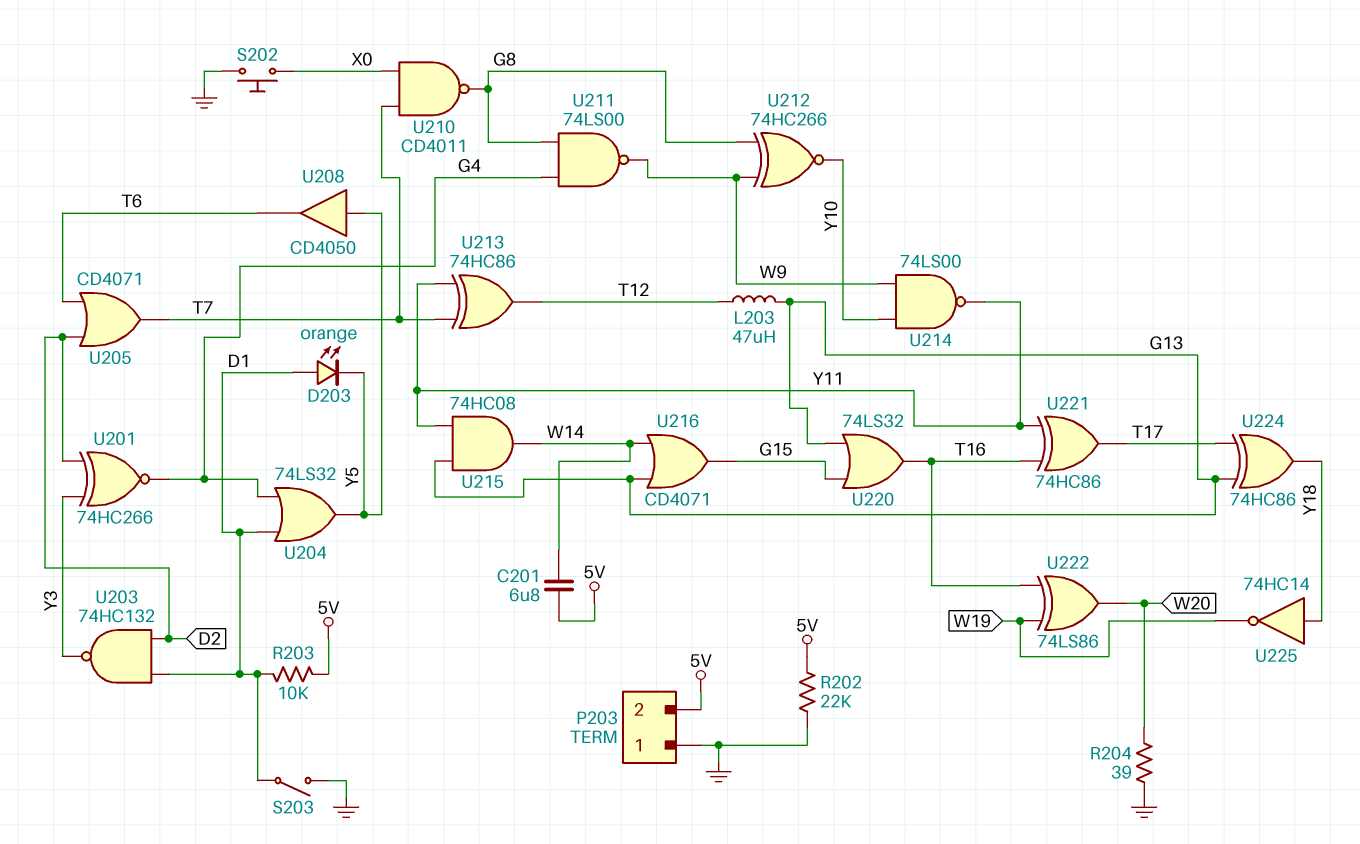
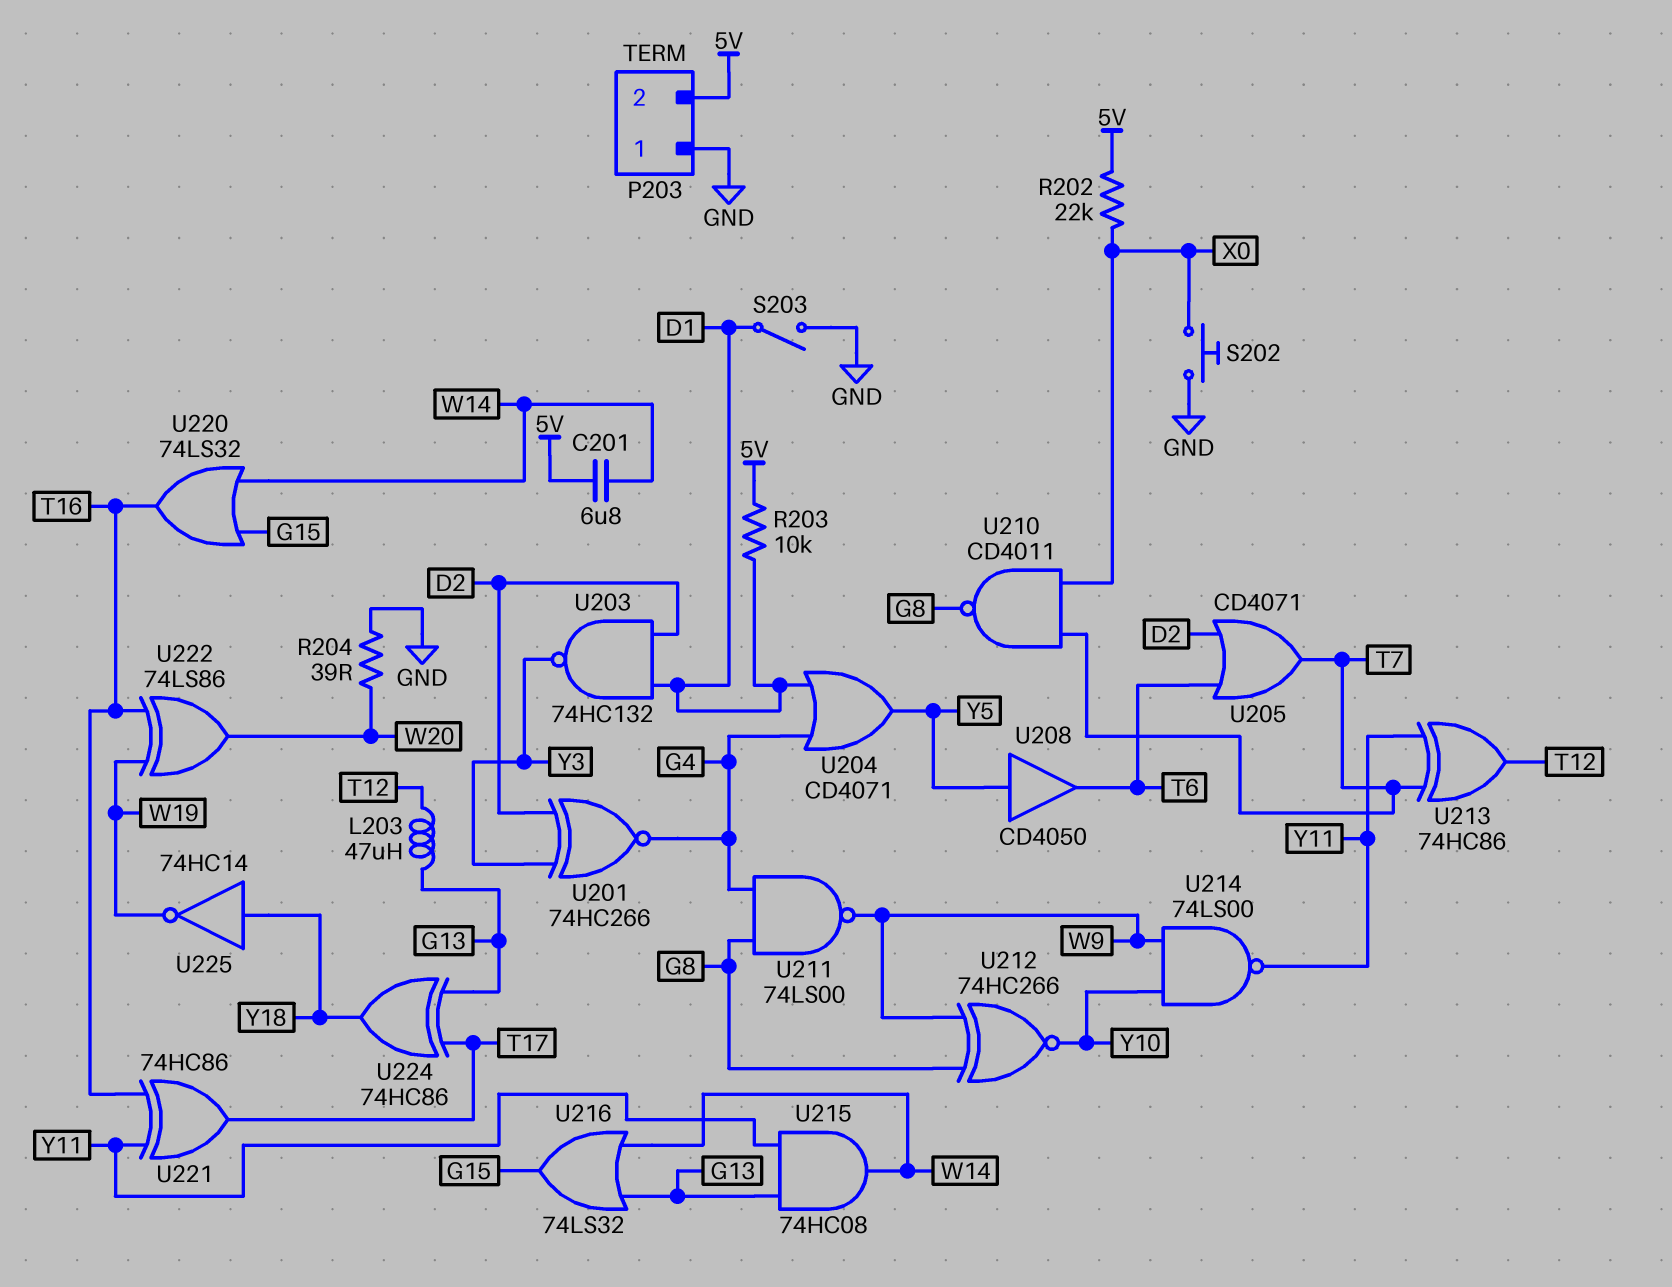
D203: LED orange (A D1, K Y5) -> none
R202: 22k (5V, GND) -> 22k (5V, X0)
U204: OR 74LS32 (in D1, in G4, out Y5) -> OR CD4071 (in D1, in G4, out Y5)
U216: OR CD4071 (in G13, in W14, out G15) -> OR 74LS32 (in G13, in W14, out G15)
U220: OR 74LS32 (in G13, in G15, out T16) -> OR 74LS32 (in G15, in W14, out T16)

